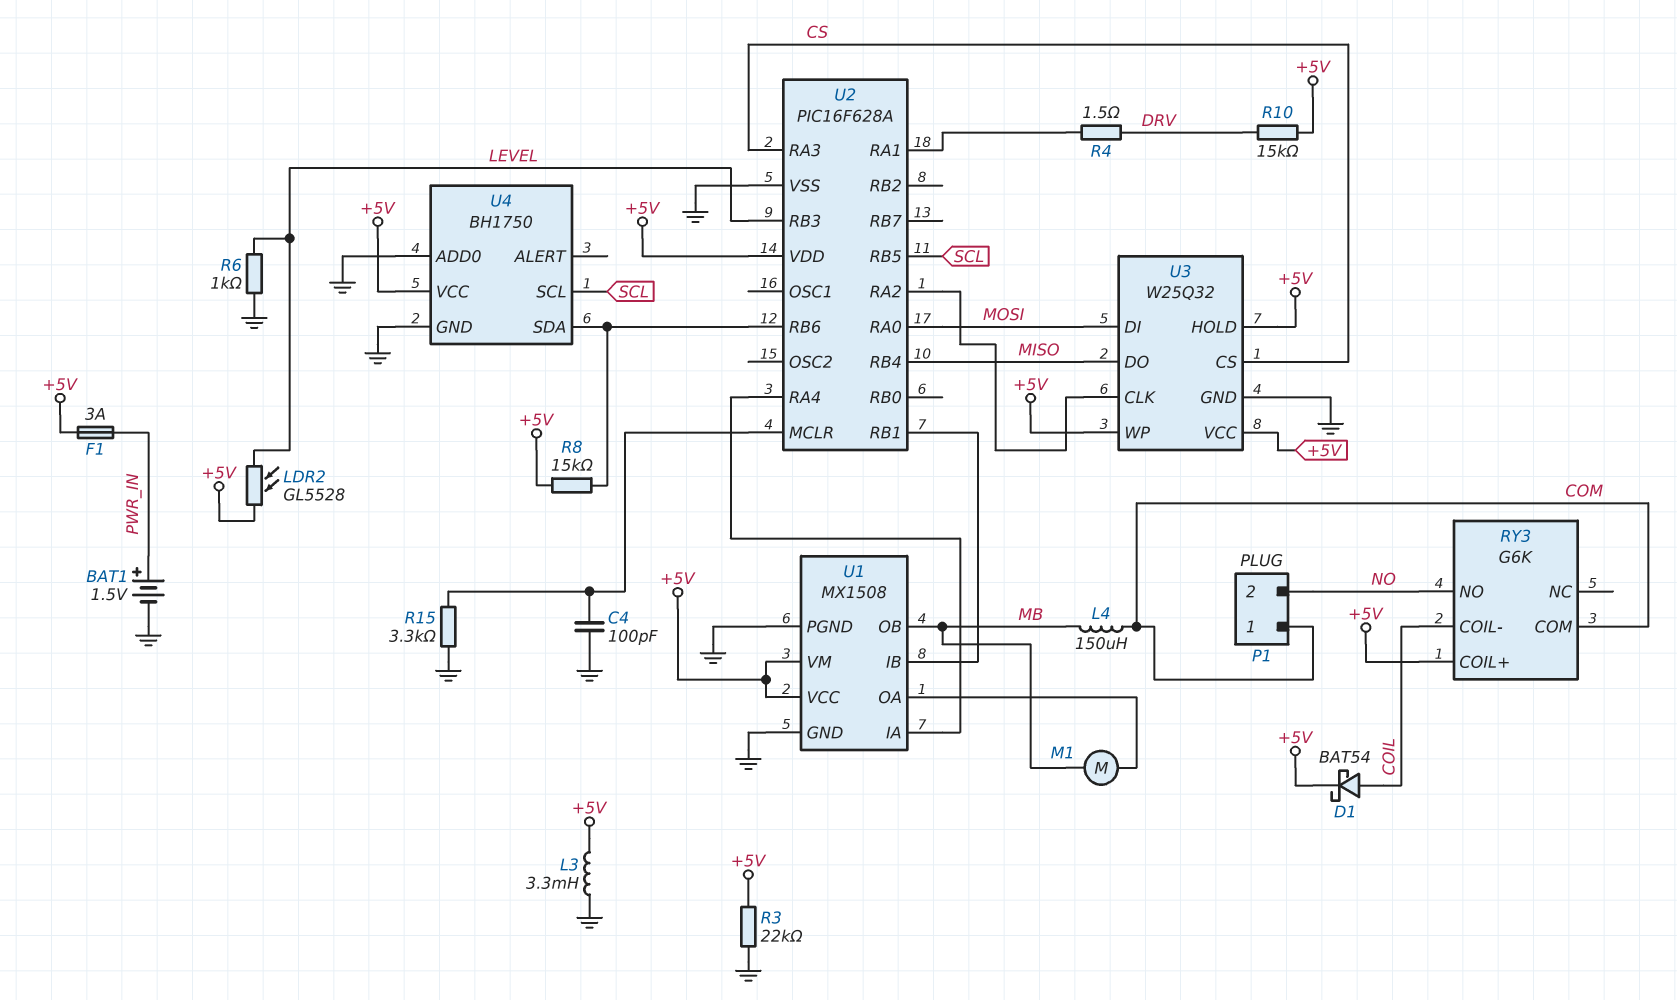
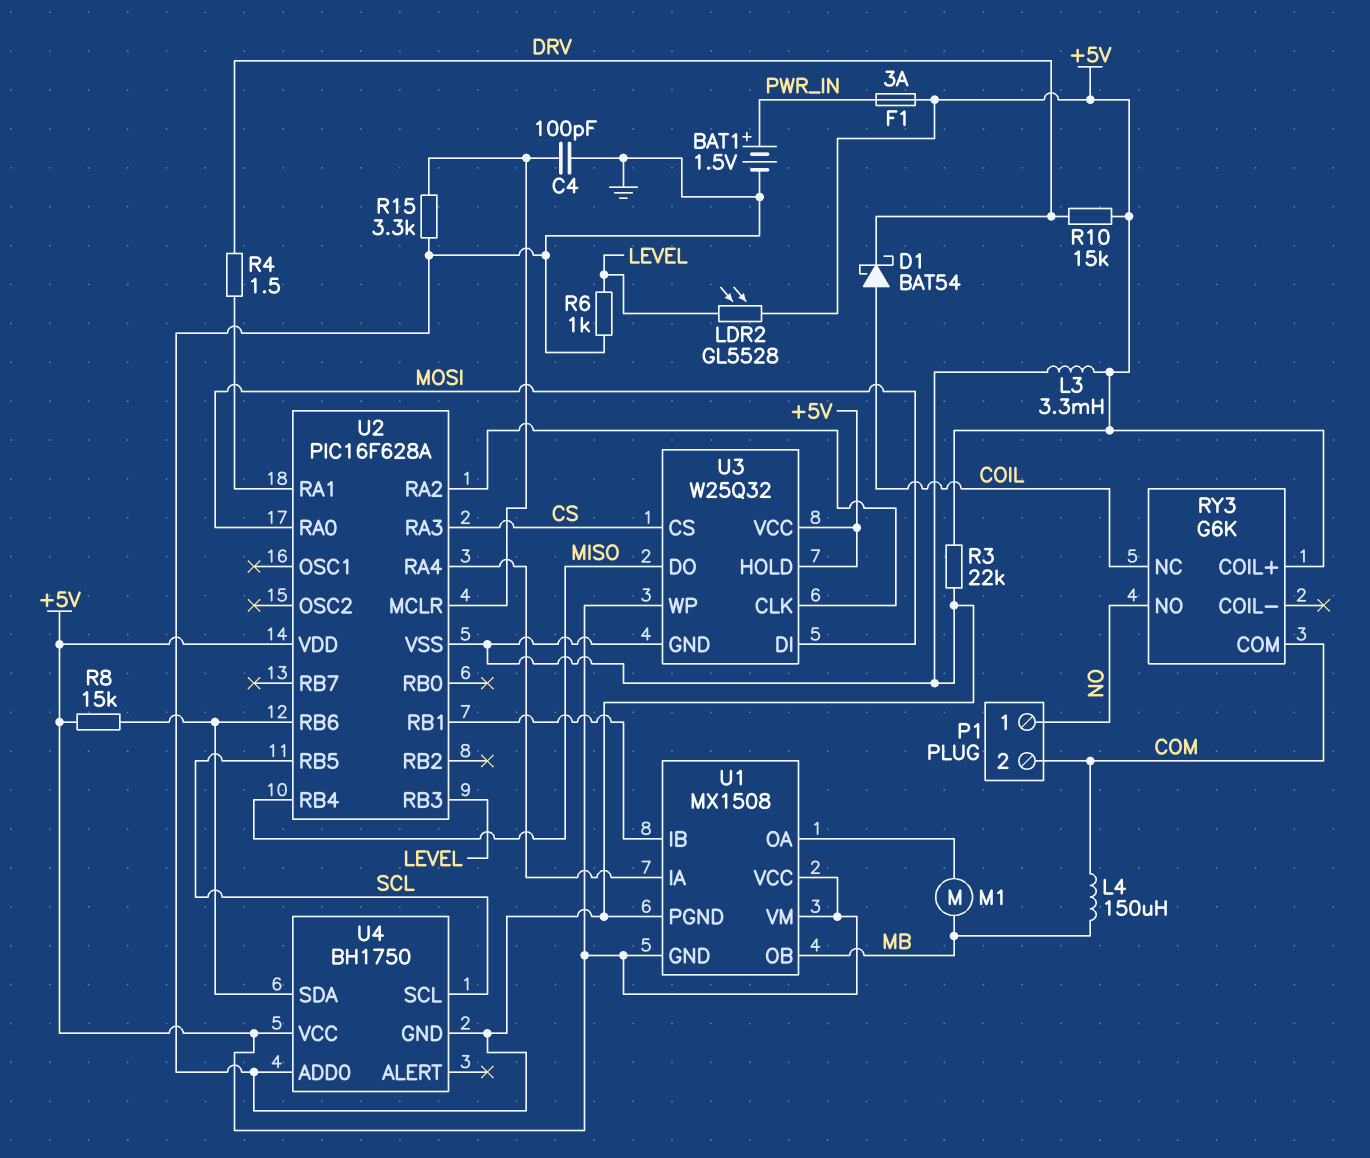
D1: schottky BAT54 (A COIL, K +5V) -> schottky BAT54 (A COIL, K DRV)
P1 pin 1: COM -> NO
P1 pin 2: NO -> COM
RY3 pin COIL-: COIL -> none
RY3 pin NC: none -> COIL
U1 pin GND: GND -> +5V

